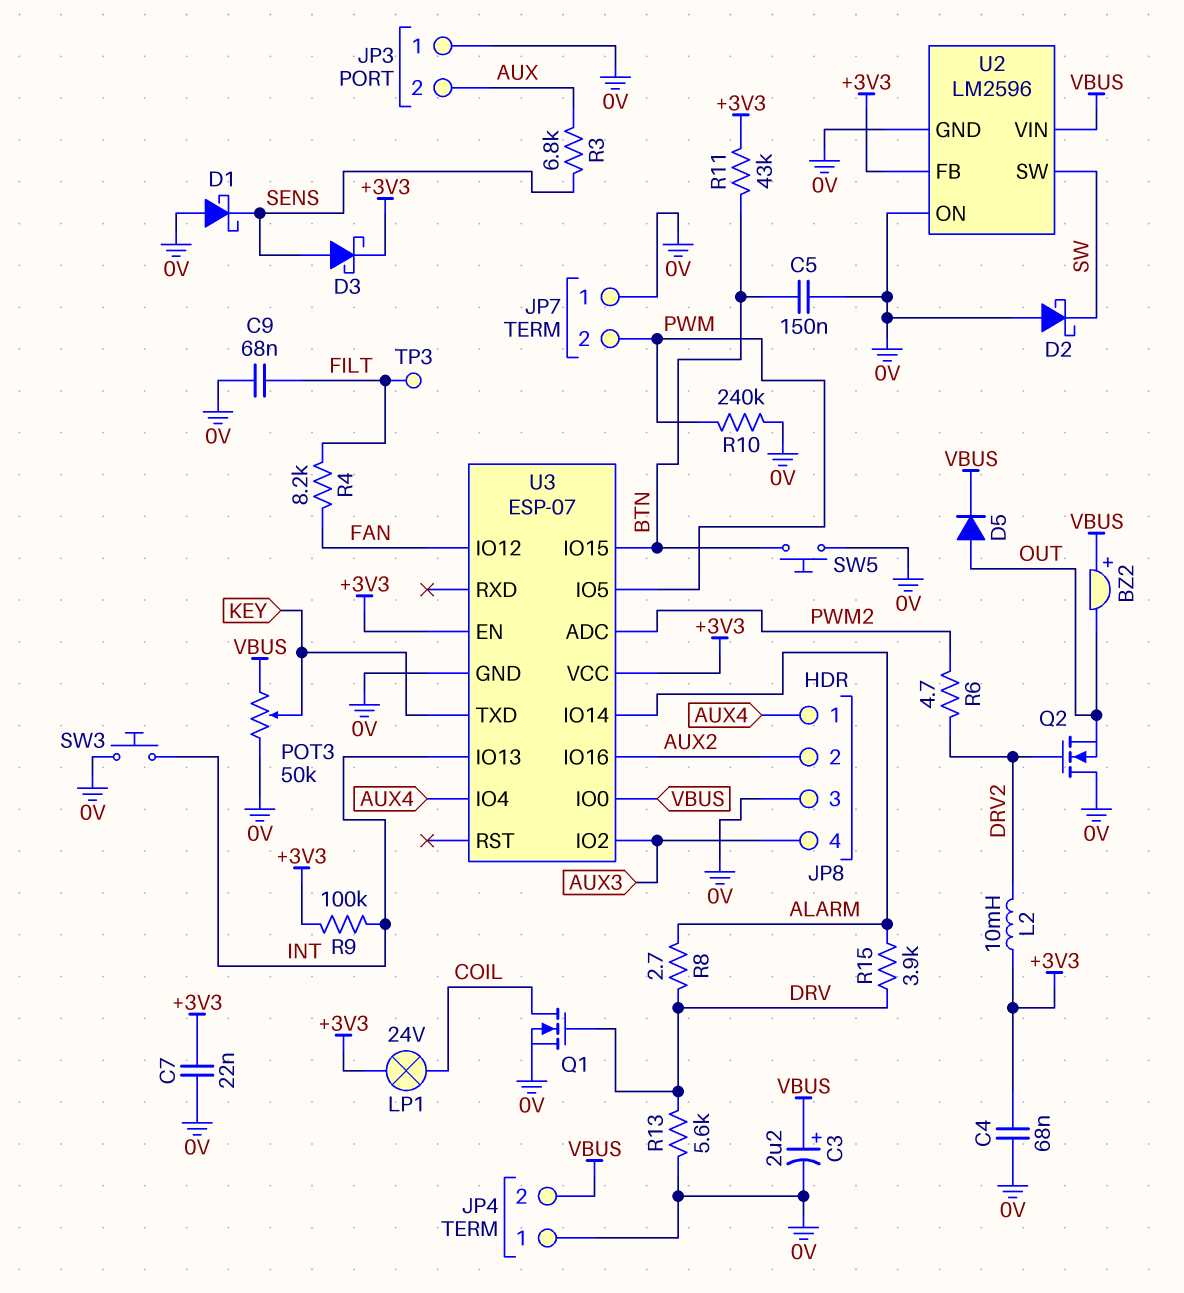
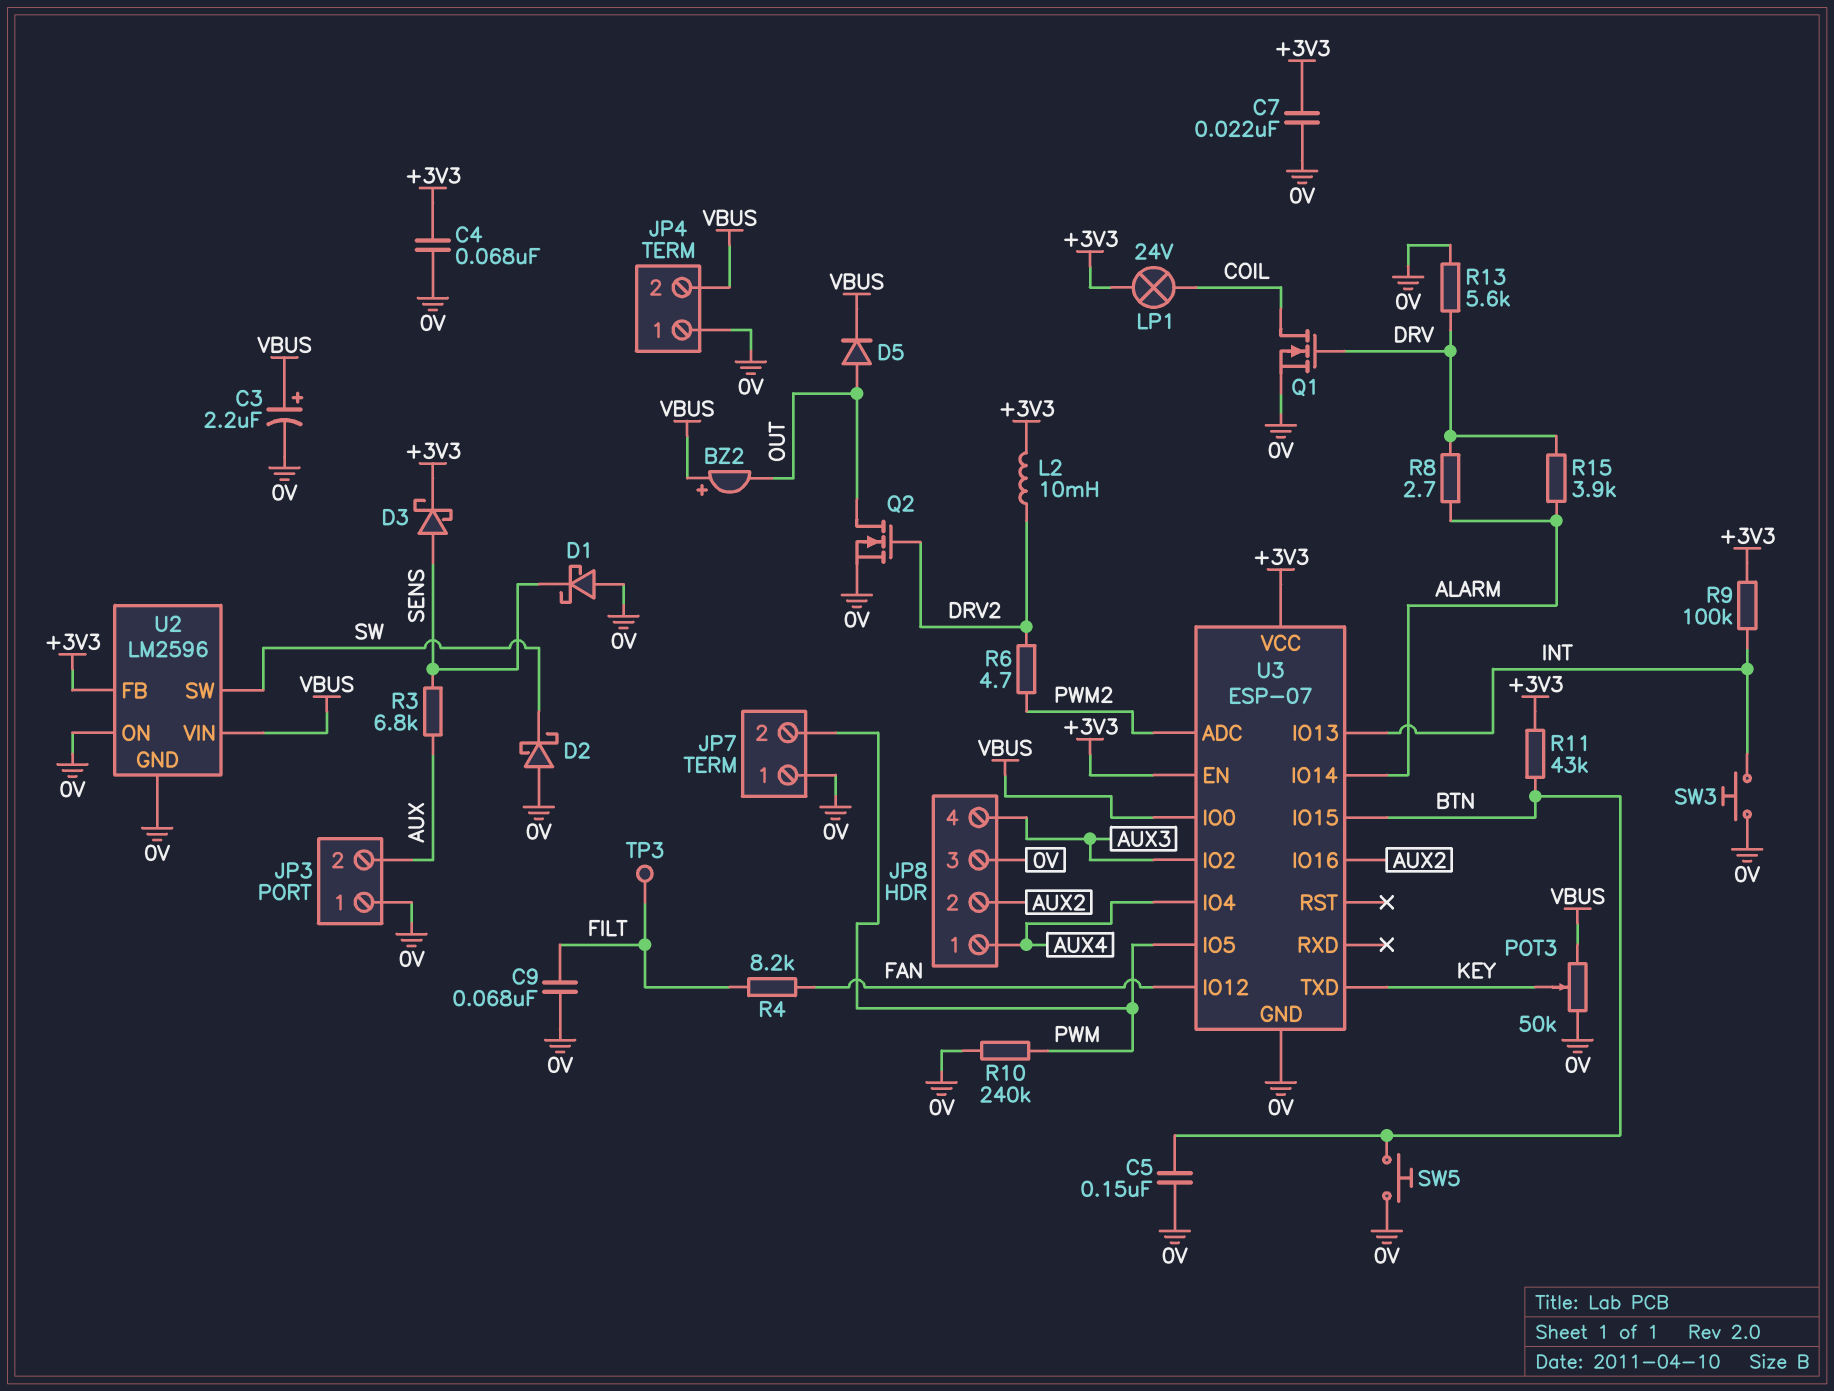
Q2: NMOS (G DRV2, D 0V, S OUT) -> NMOS (G DRV2, D OUT, S 0V)

